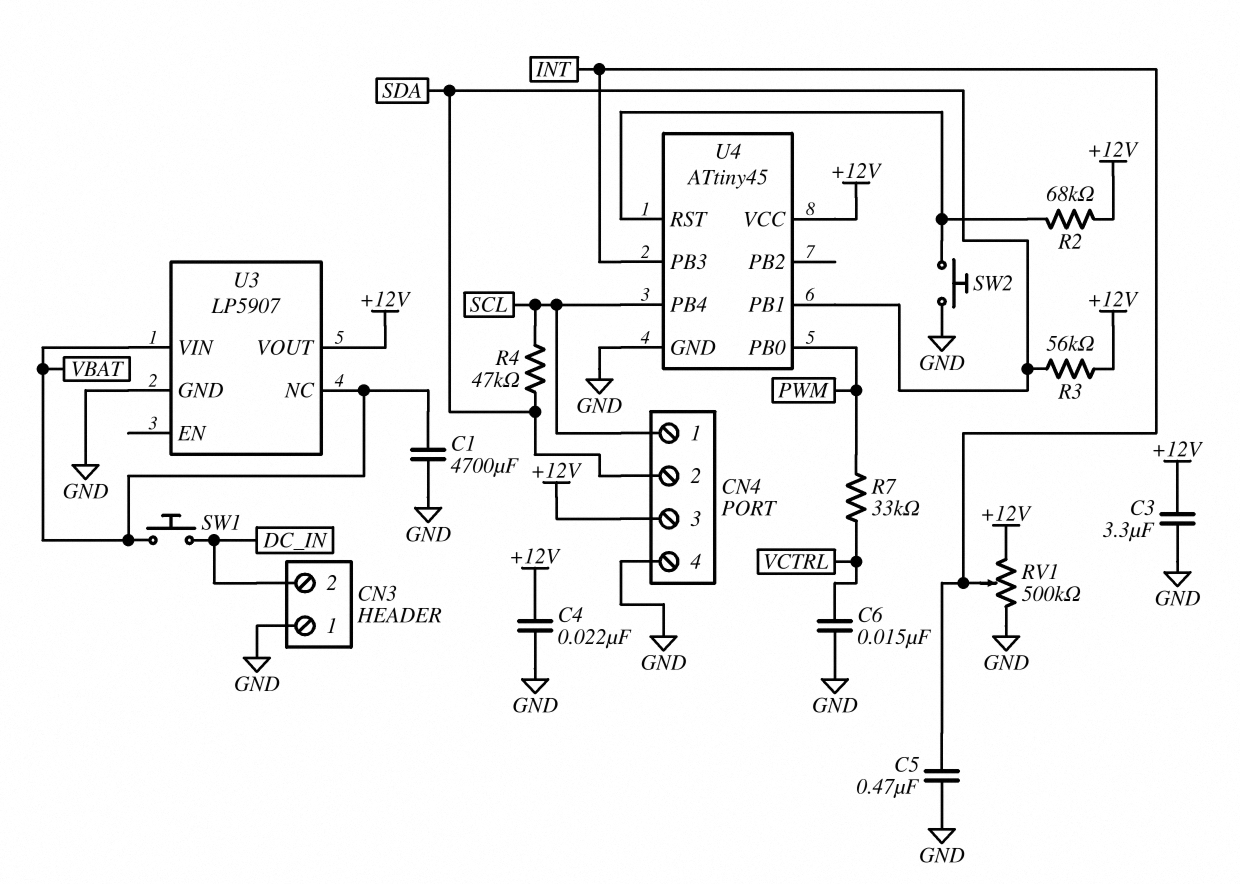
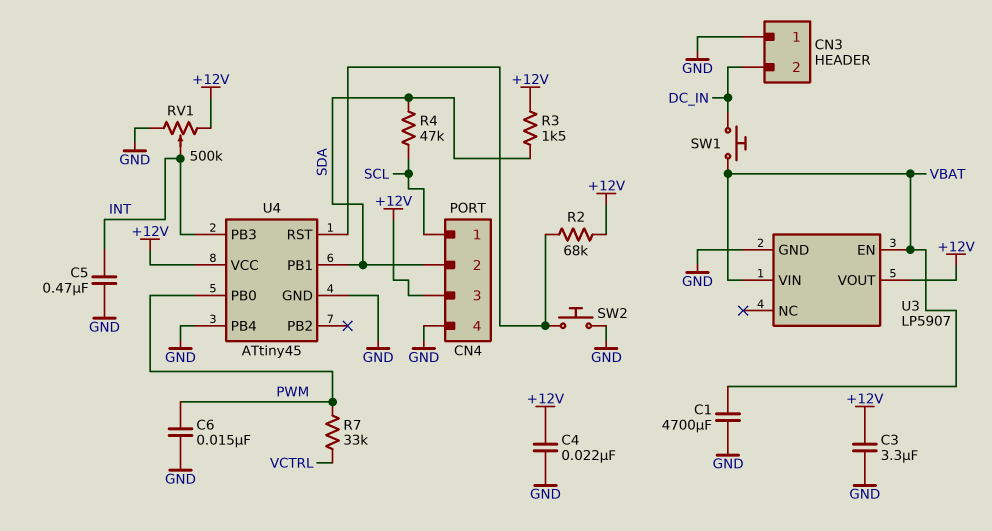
C6: 15nF (GND, VCTRL) -> 15nF (GND, PWM)
R3: 56k (+12V, SDA) -> 1.5k (+12V, SDA)
U3 pin EN: none -> VBAT
U3 pin NC: VBAT -> none
U4 pin PB4: SCL -> GND

